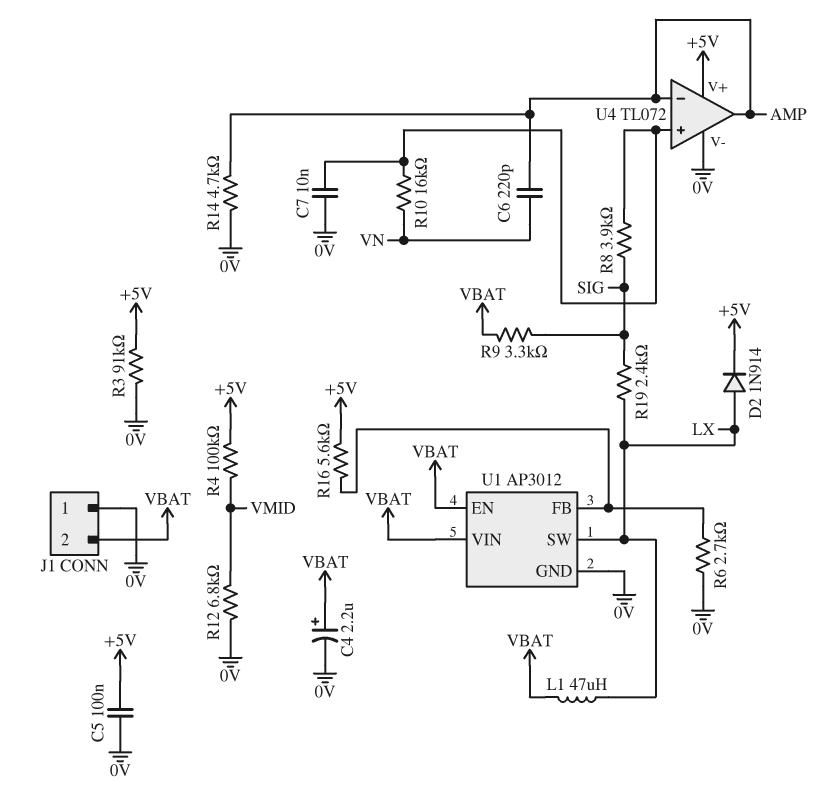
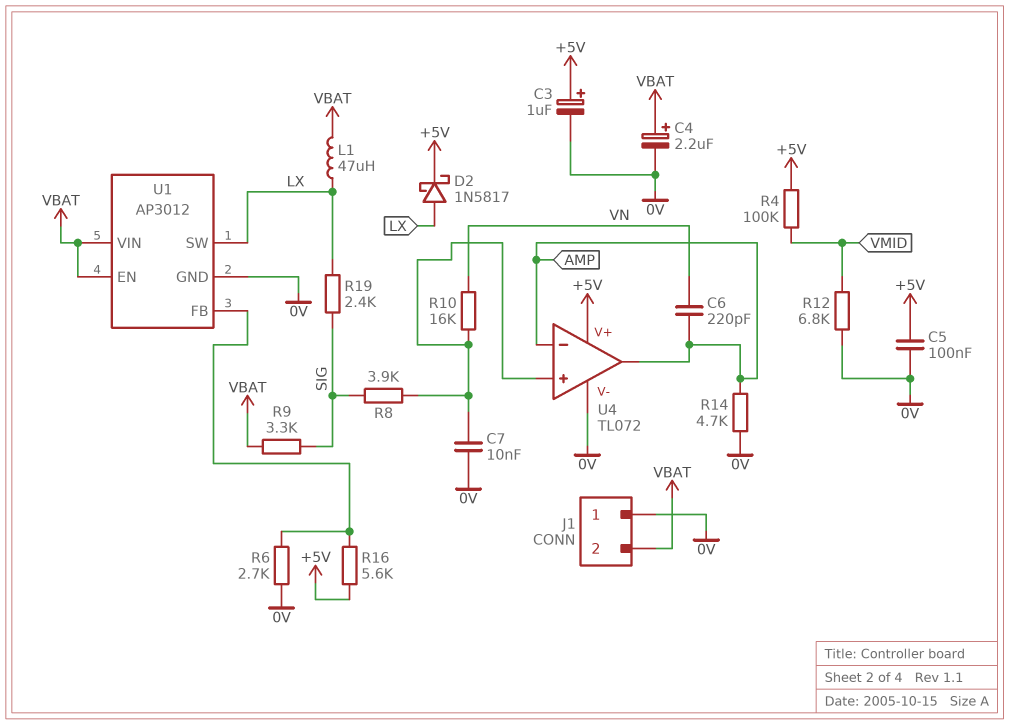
C3: none -> 1uF (plus +5V, minus 0V)
D2: diode 1N914 (A LX, K +5V) -> schottky 1N5817 (A LX, K +5V)
R3: 91k (+5V, 0V) -> none

